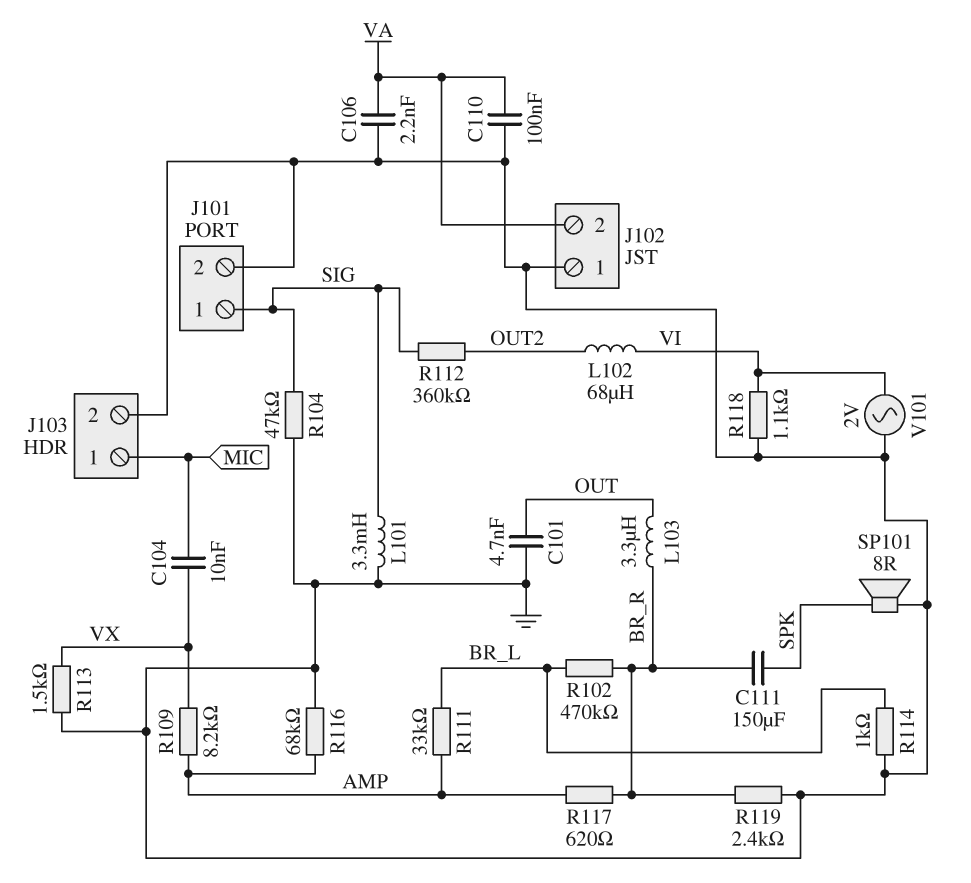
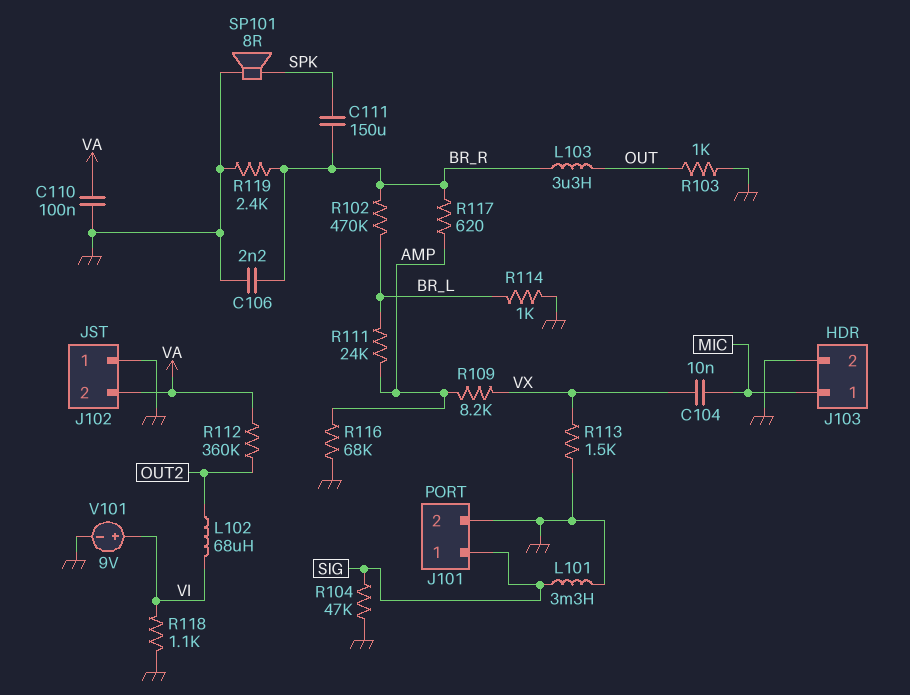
C101: 4.7nF (GND, OUT) -> none
C106: 2.2nF (GND, VA) -> 2.2nF (BR_R, GND)
R103: none -> 1k (GND, OUT)
R111: 33k (AMP, BR_L) -> 24k (AMP, BR_L)
R112: 360k (OUT2, SIG) -> 360k (OUT2, VA)
V101: AC 2V (GND, VI) -> 9V (plus VI, minus GND)

